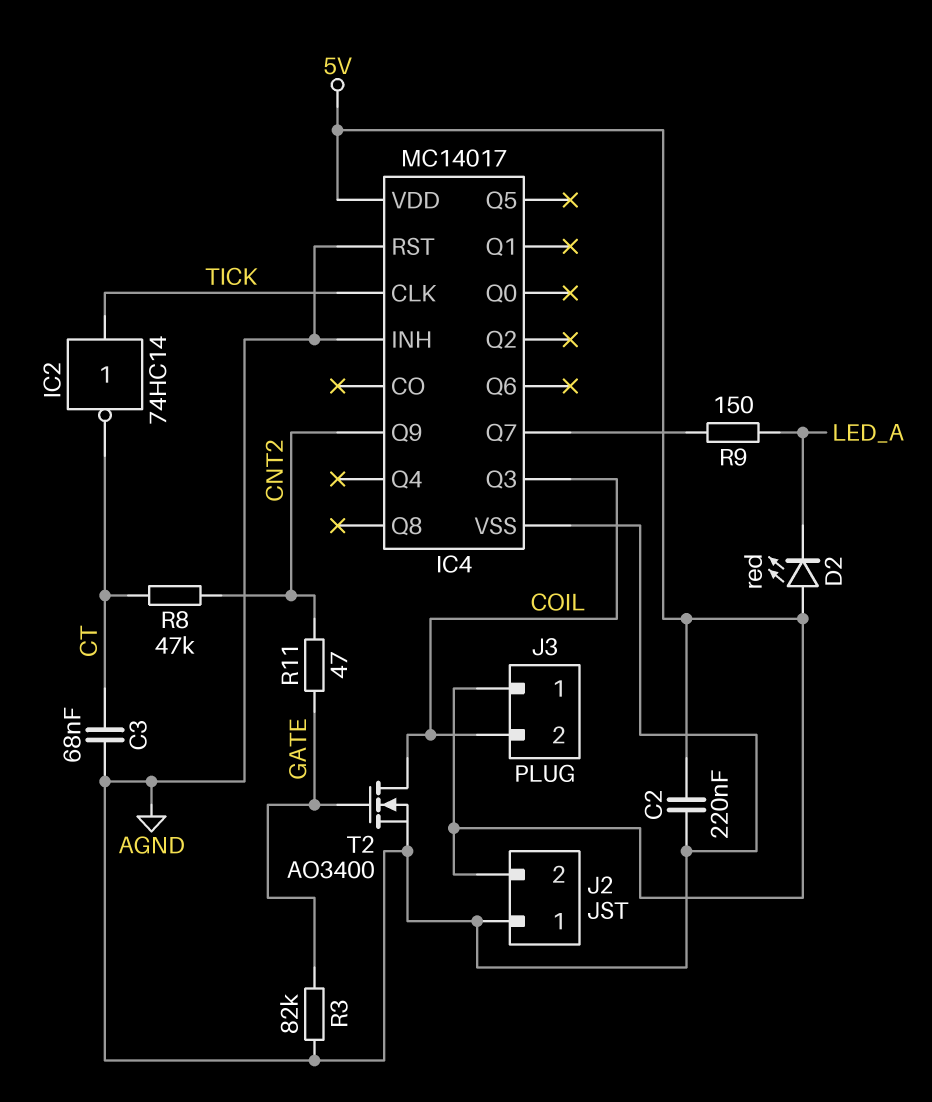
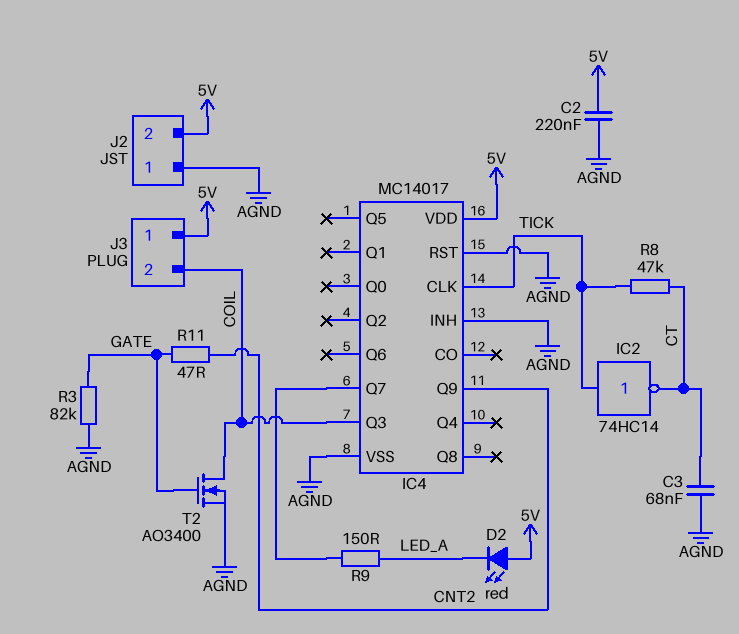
R8: 47k (CNT2, CT) -> 47k (CT, TICK)

